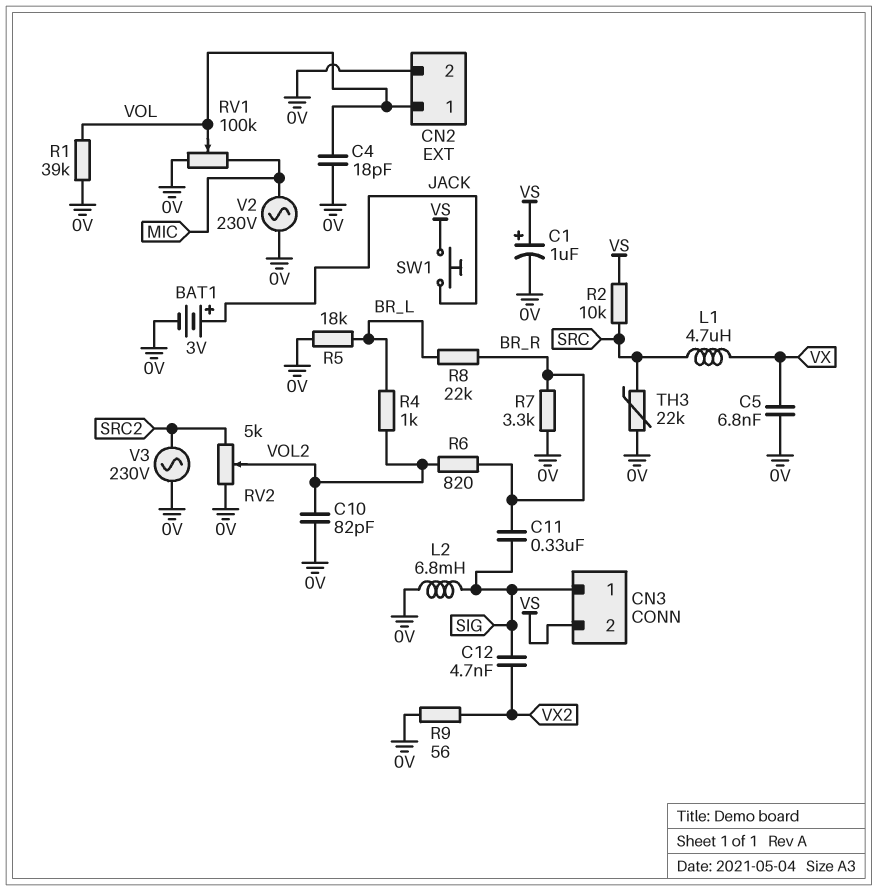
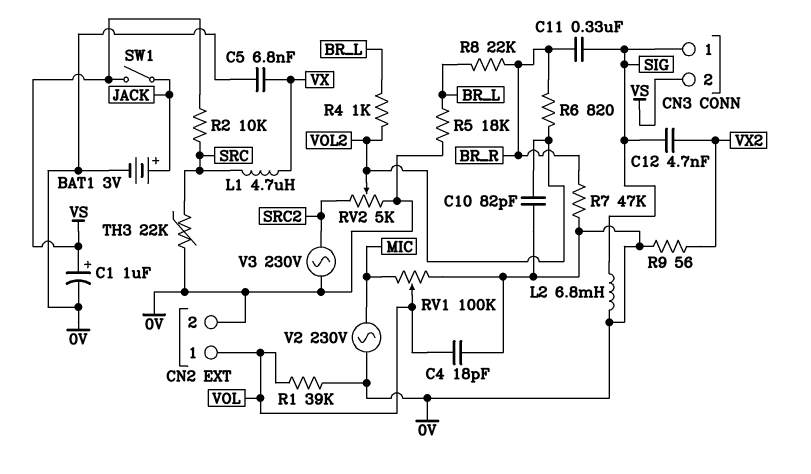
R7: 3.3k (0V, BR_R) -> 47k (0V, BR_R)
SW1: button (JACK, VS) -> switch (JACK, VS)

